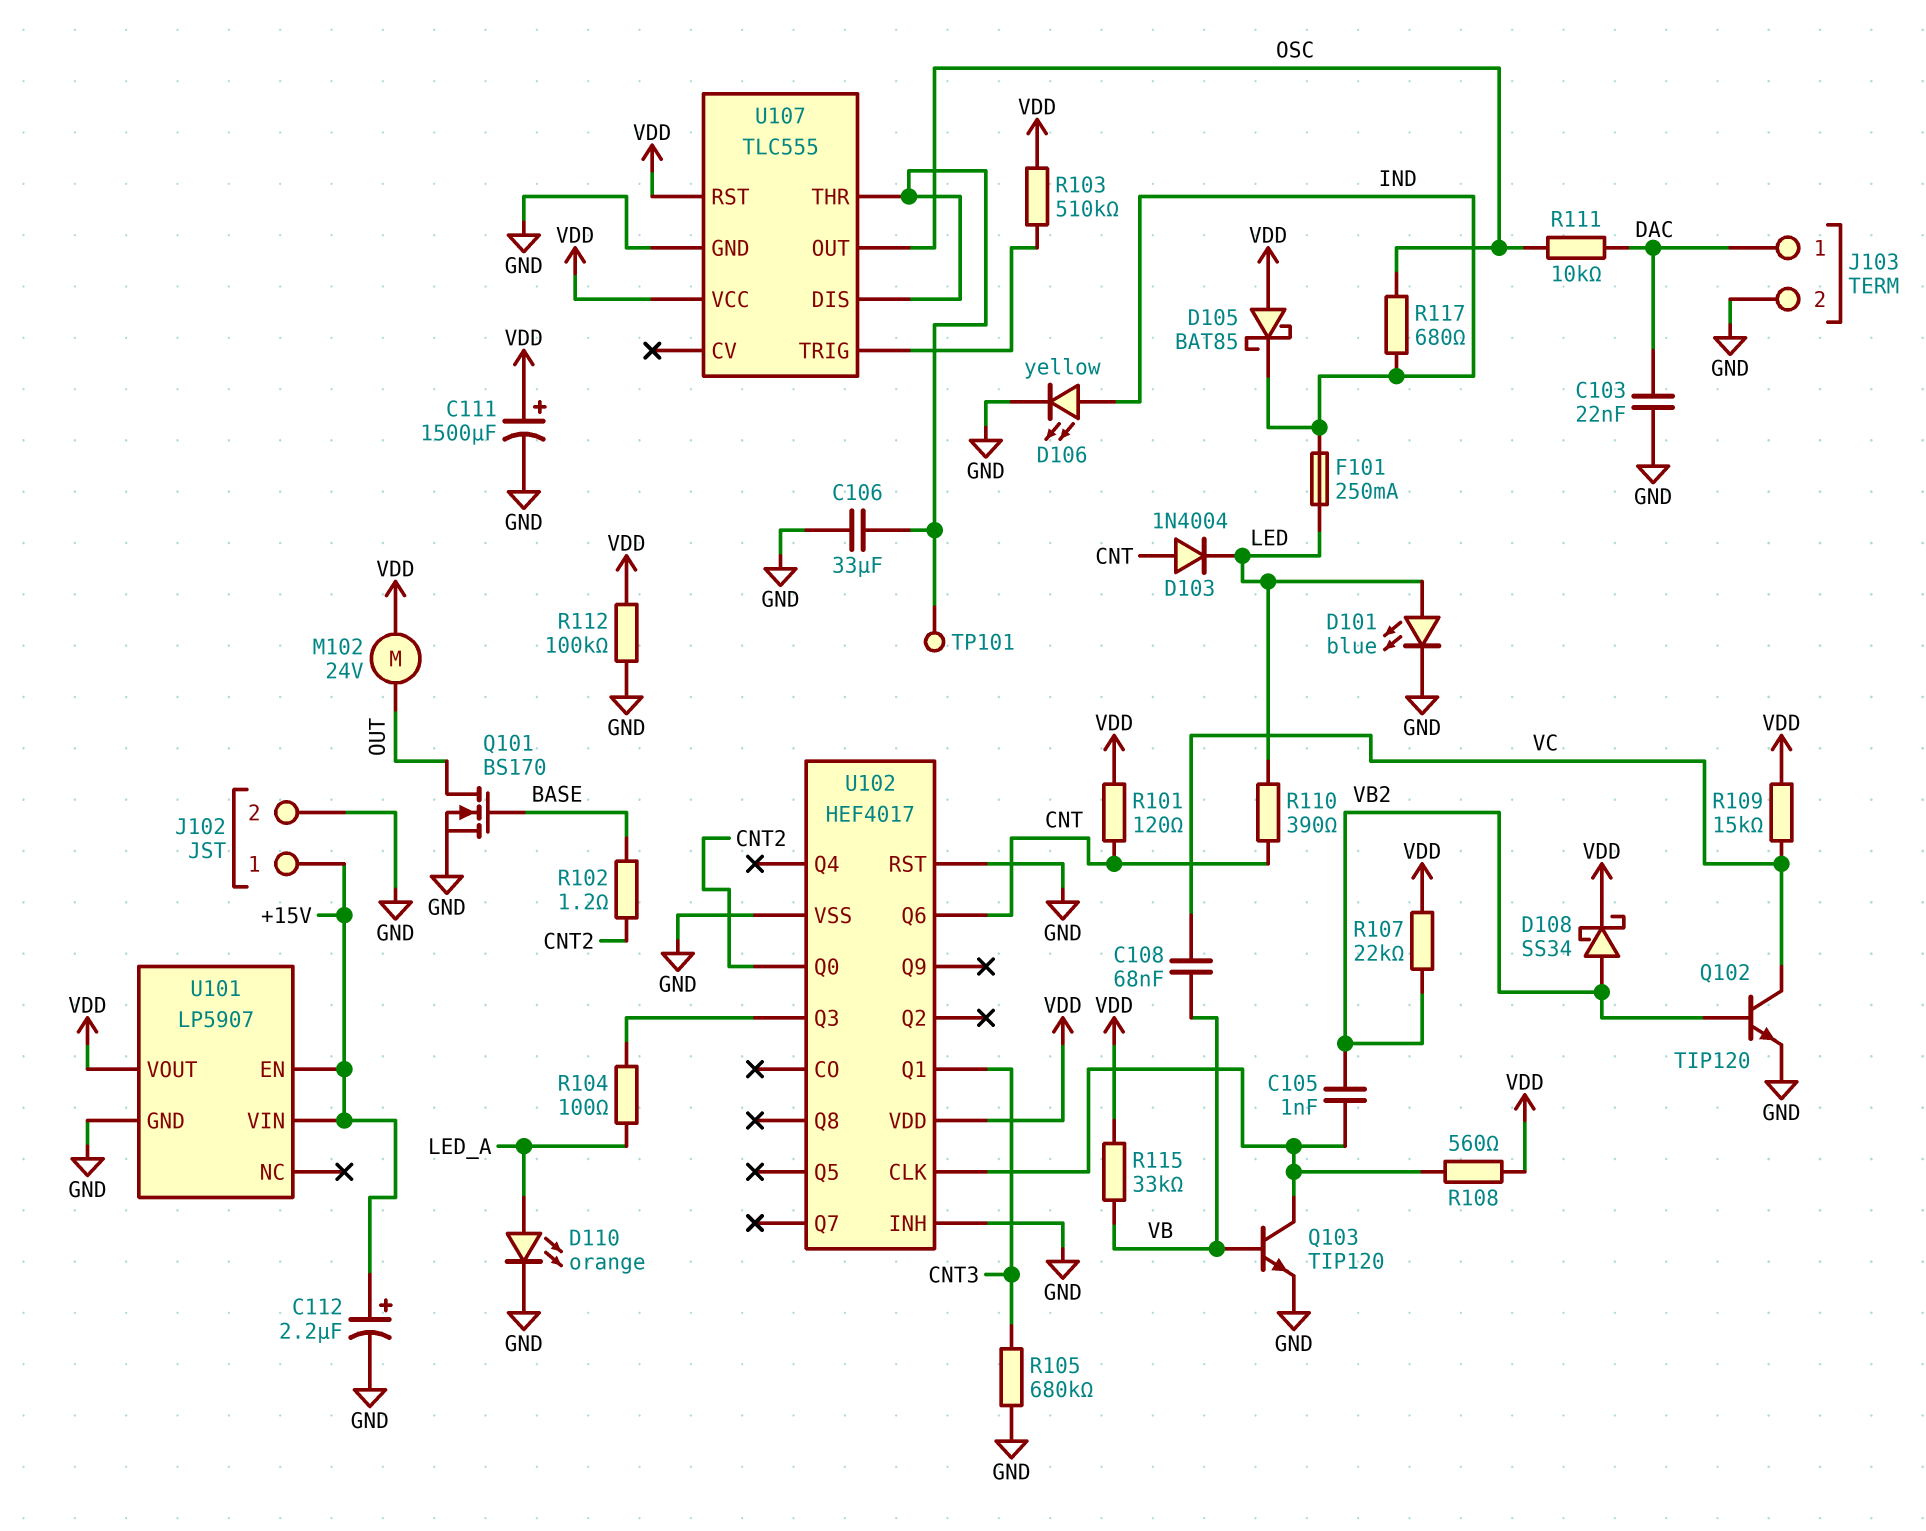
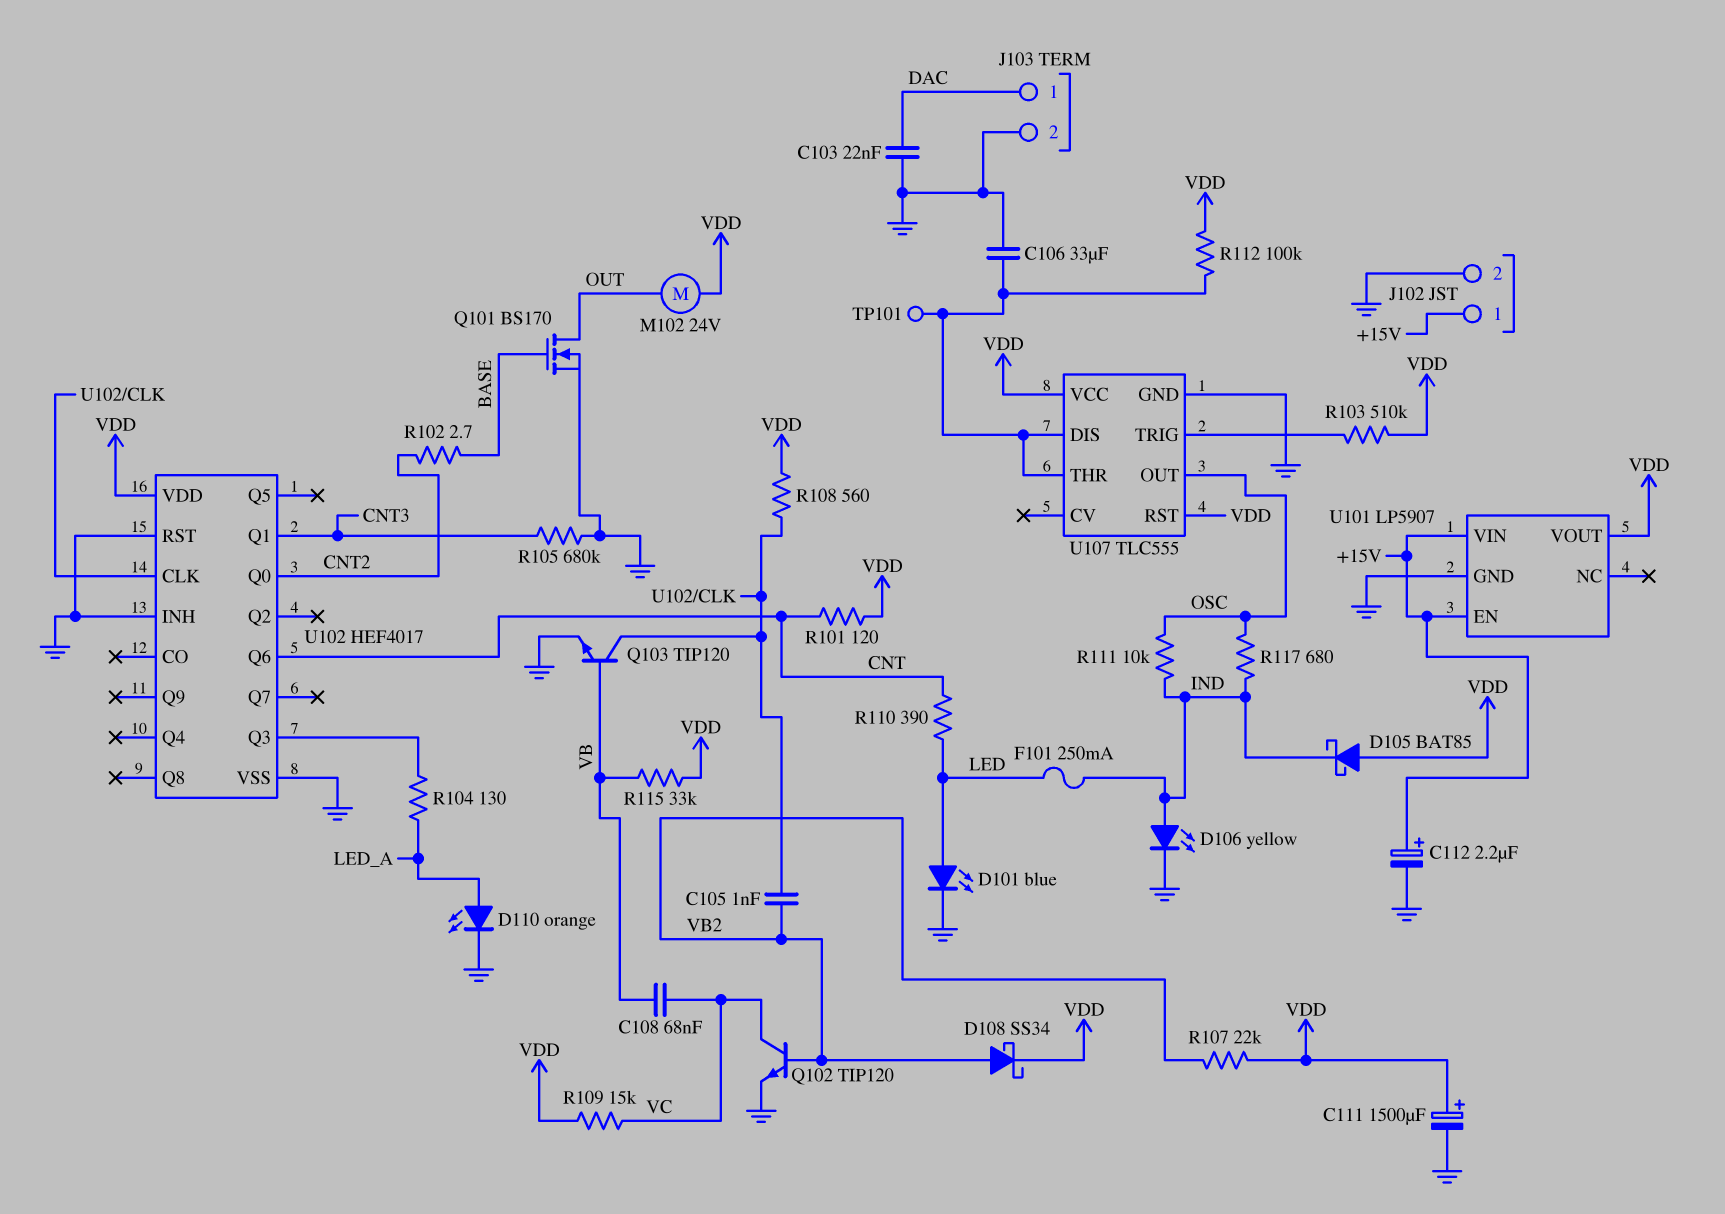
D103: diode 1N4004 (A CNT, K LED) -> none
R102: 1.2 (BASE, CNT2) -> 2.7 (BASE, CNT2)
R104: 100 (LED_A, U102/Q3) -> 130 (LED_A, U102/Q3)
R111: 10k (DAC, OSC) -> 10k (IND, OSC)
R112: 100k (GND, VDD) -> 100k (U107/DIS, VDD)

